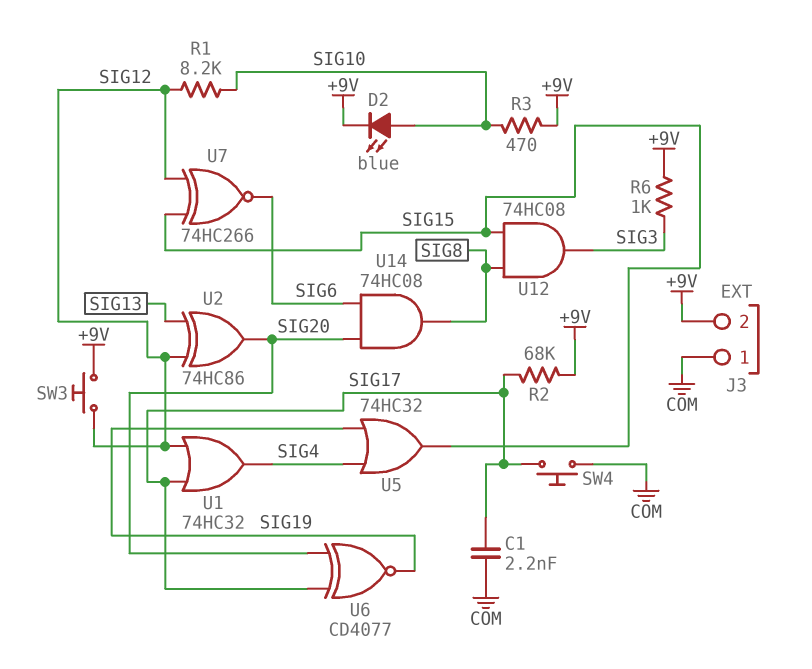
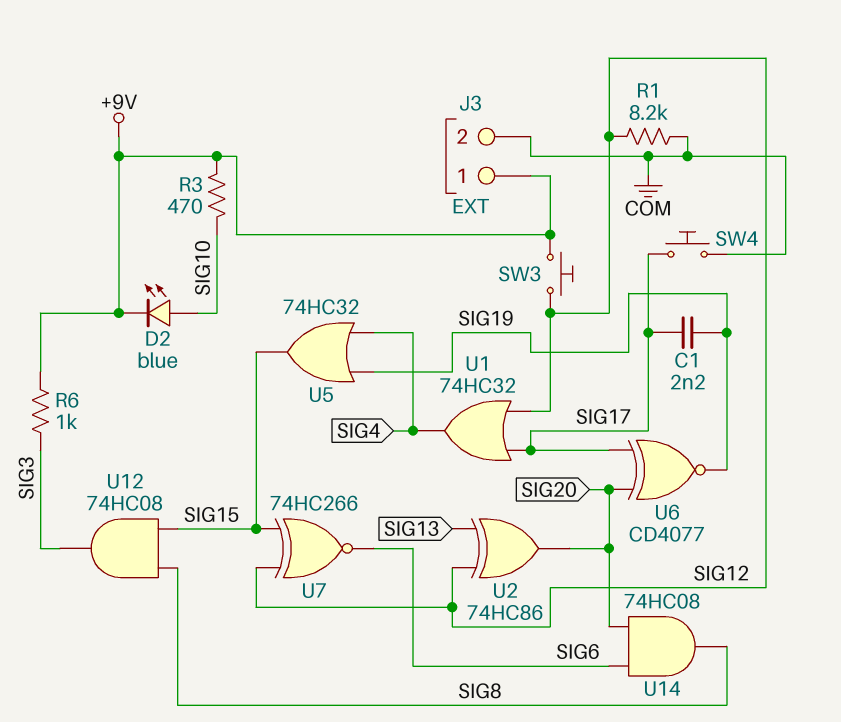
C1: 2.2nF (COM, SIG17) -> 2.2nF (SIG17, SIG19)
J3 pin 1: COM -> +9V
J3 pin 2: +9V -> COM
R1: 8.2k (SIG10, SIG12) -> 8.2k (COM, SIG12)
R2: 68k (+9V, SIG17) -> none

